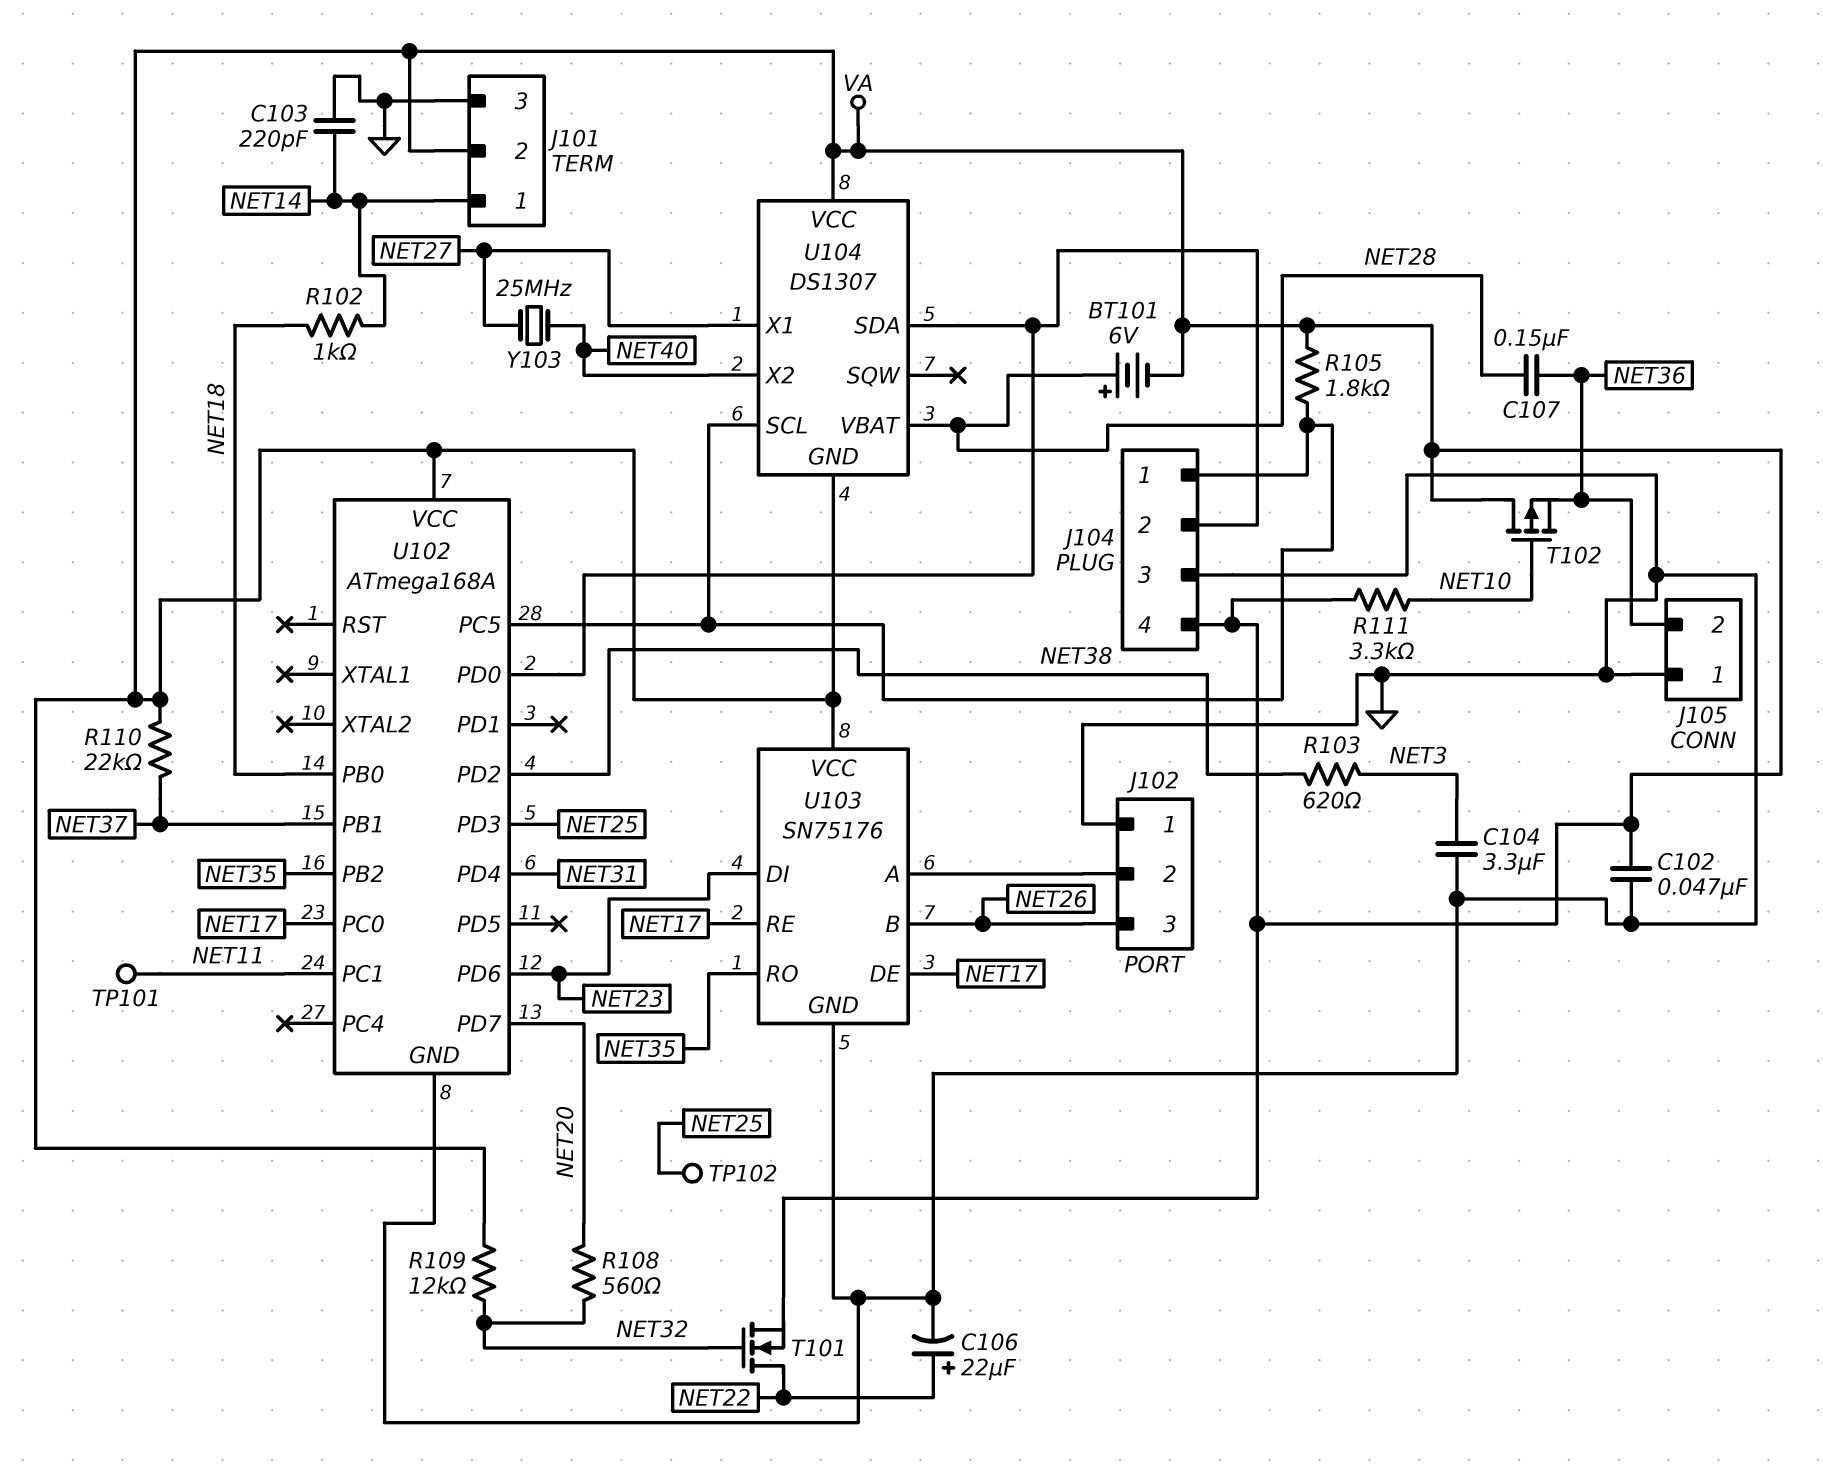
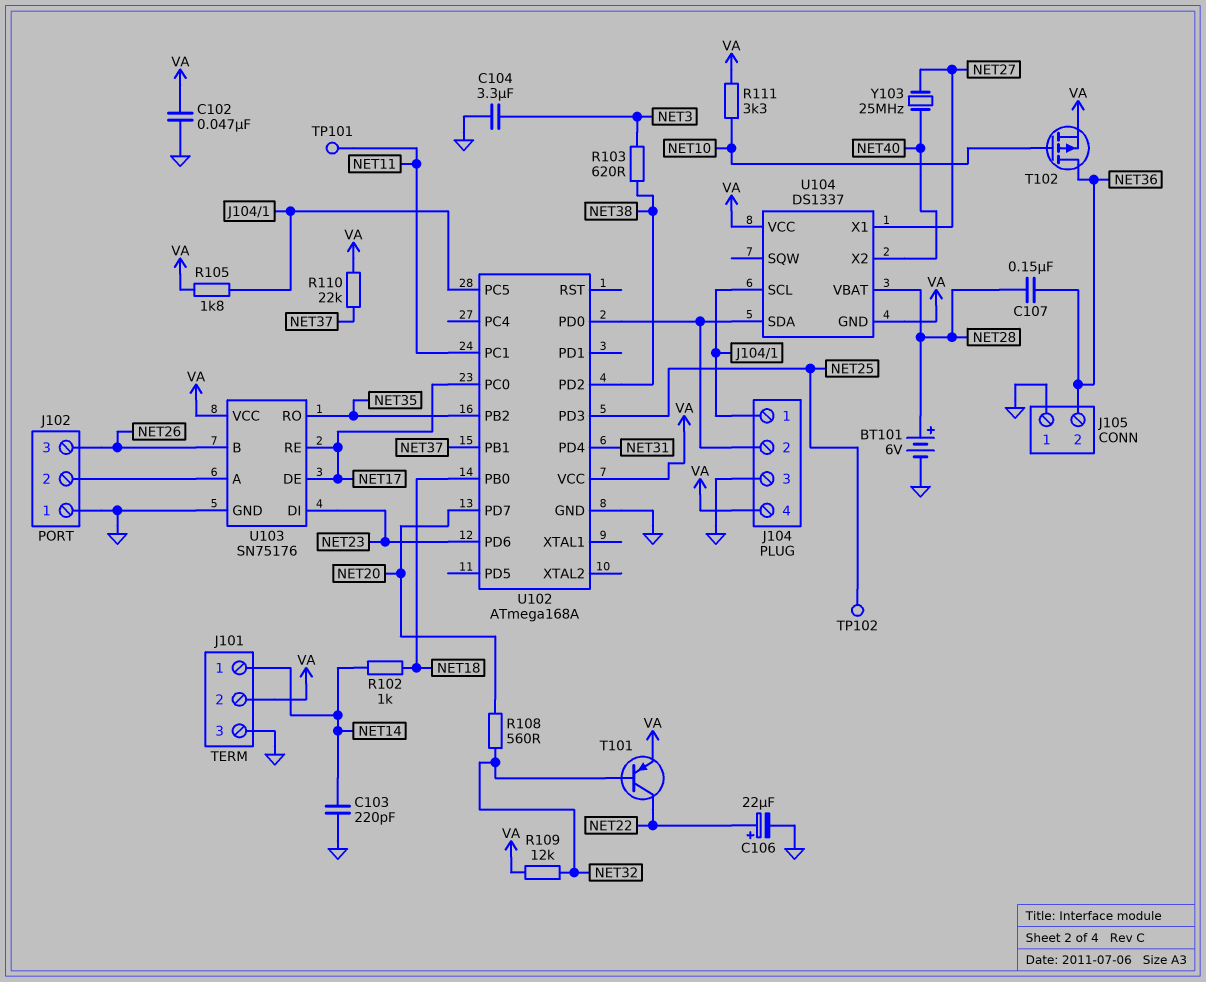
BT101: 6V (plus NET28, minus VA) -> 6V (plus NET28, minus GND)
T101: NMOS (G NET32, D NET22, S VA) -> PNP (B NET32, C NET22, E VA)
T102: PMOS (G NET10, D VA, S NET36) -> PMOS (G NET10, D NET36, S VA)
U104: DS1307 -> DS1337

